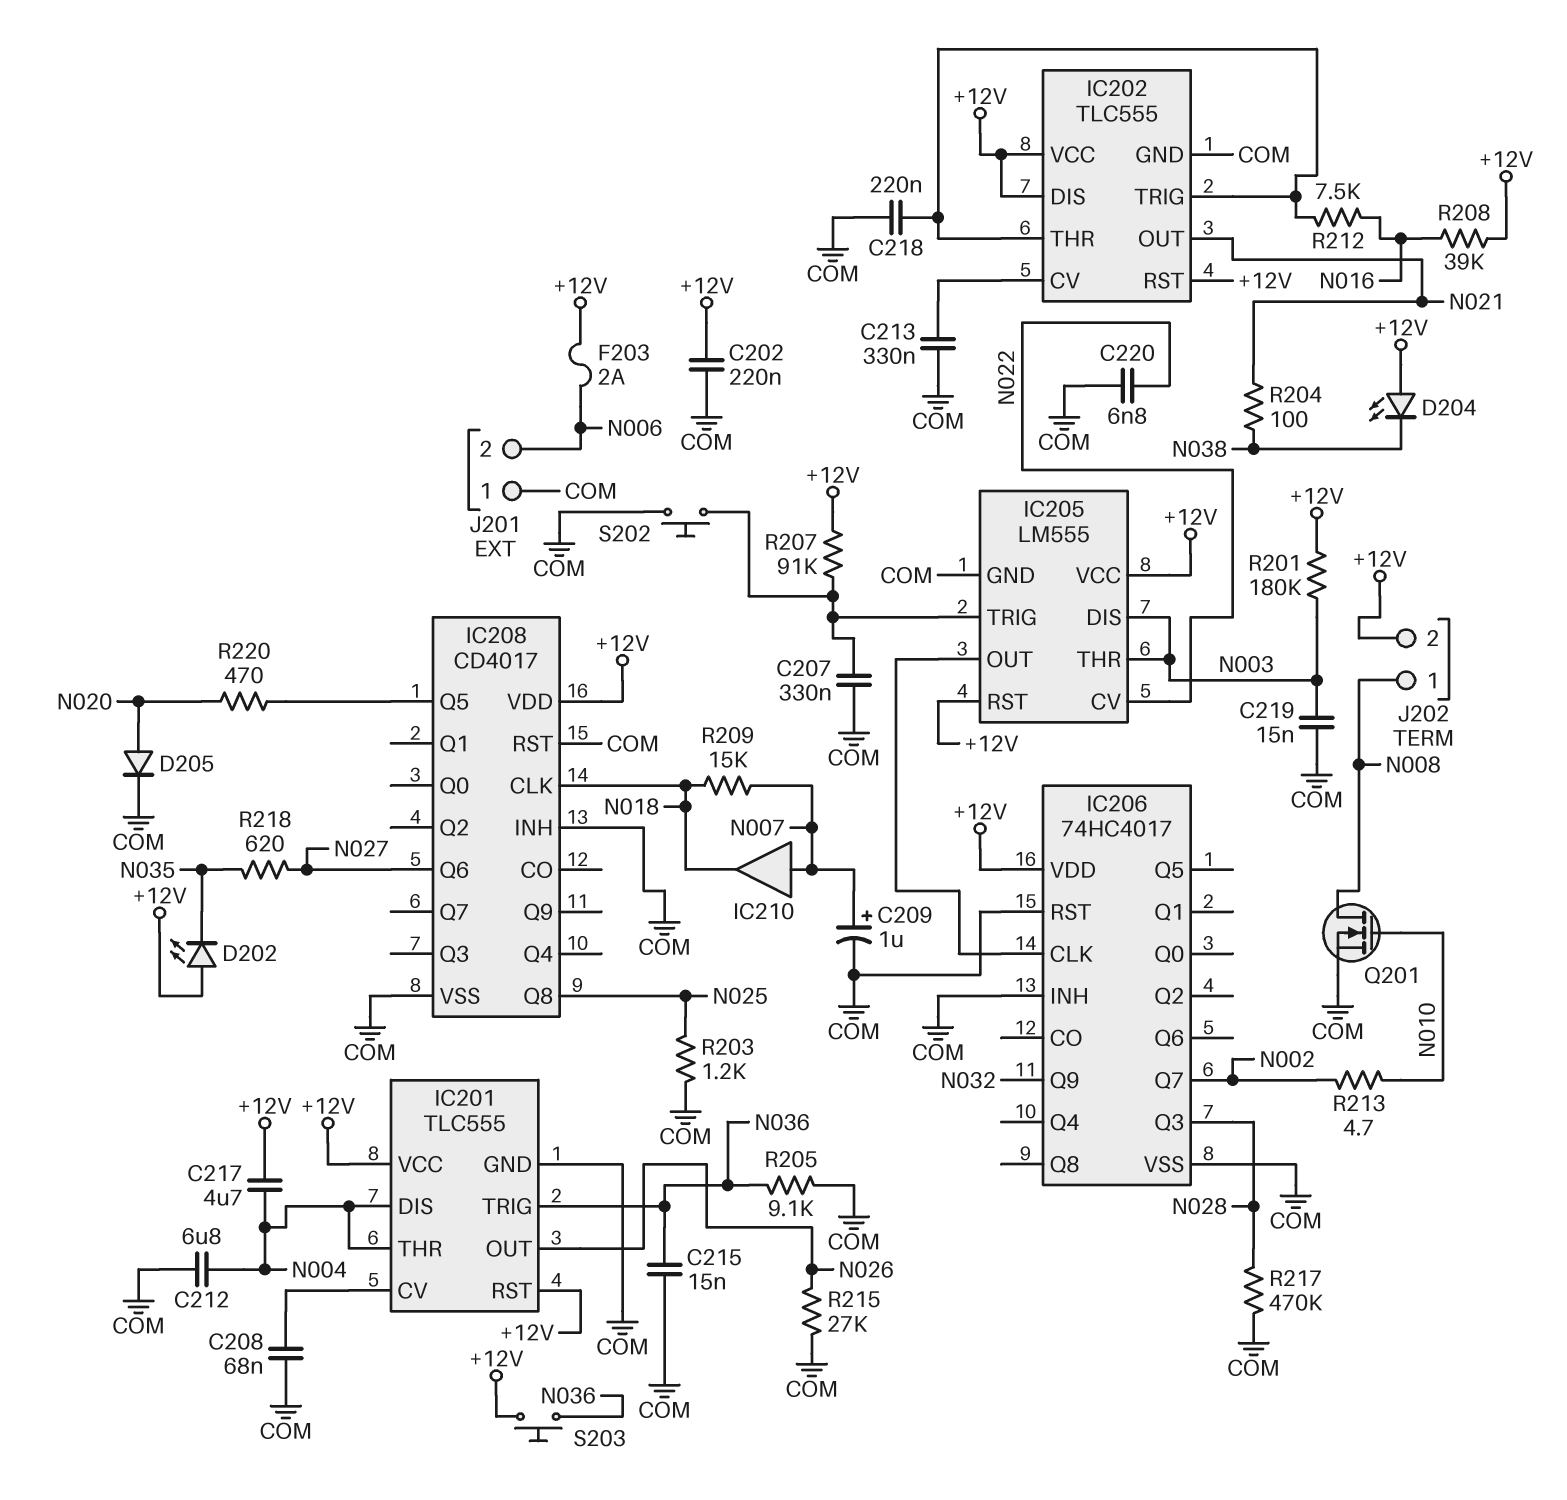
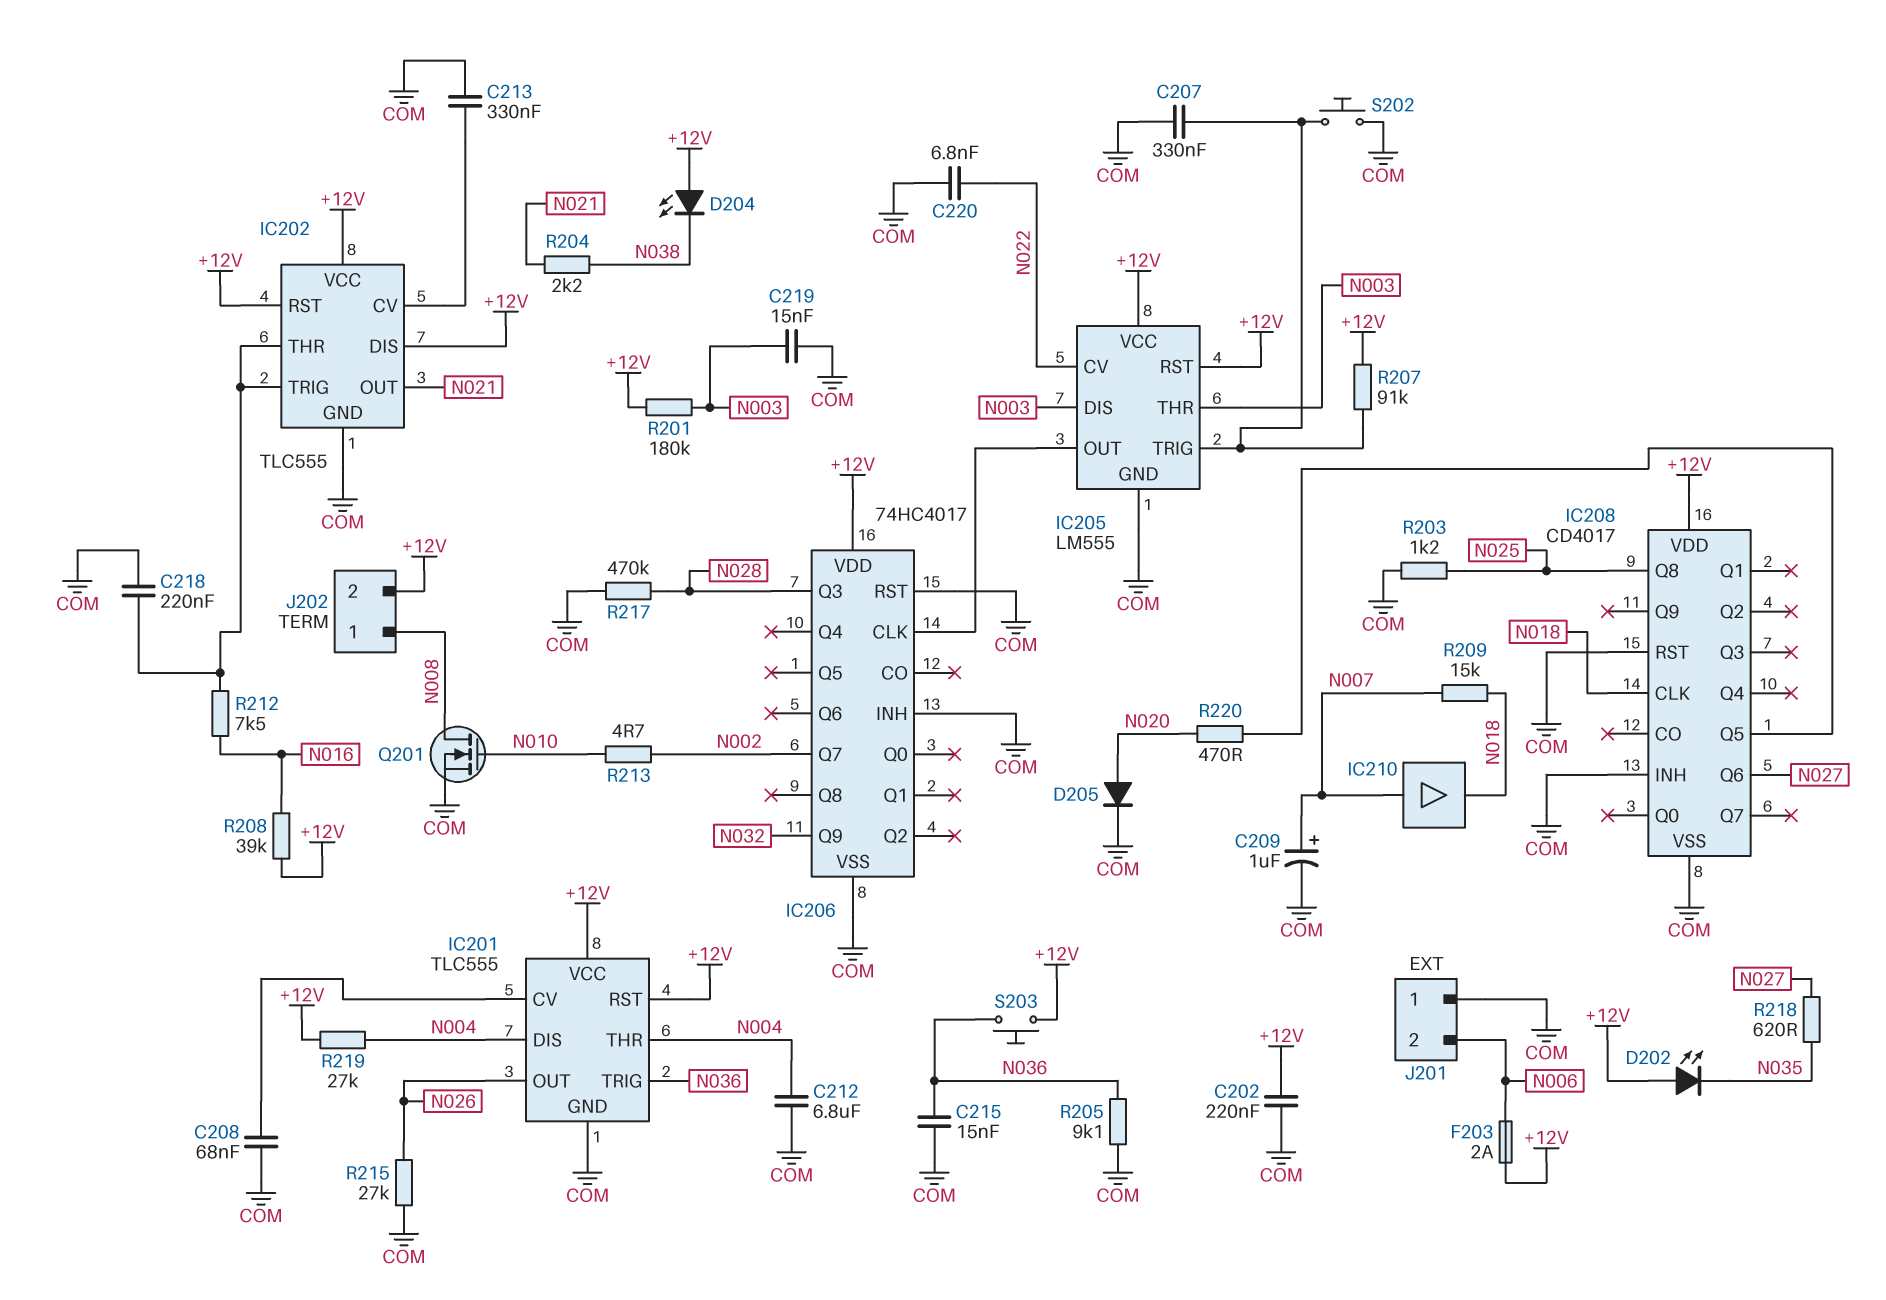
C217: 4.7uF (+12V, N004) -> none
R204: 100 (N021, N038) -> 2.2k (N021, N038)
R219: none -> 27k (+12V, N004)

